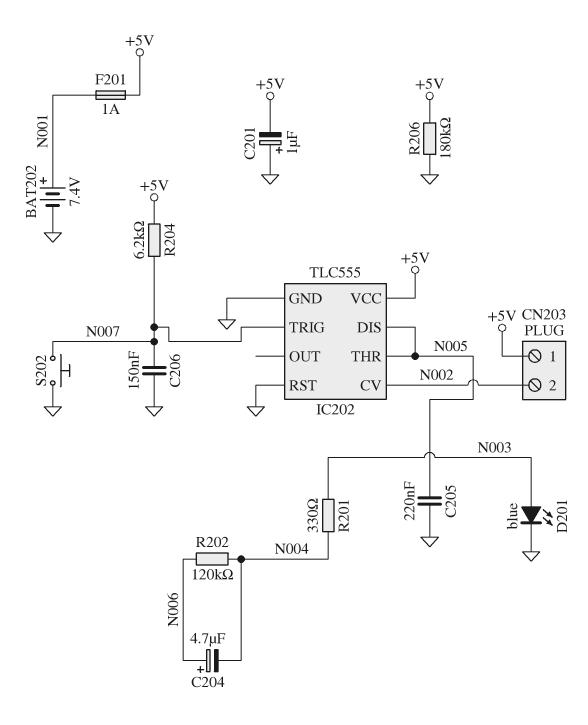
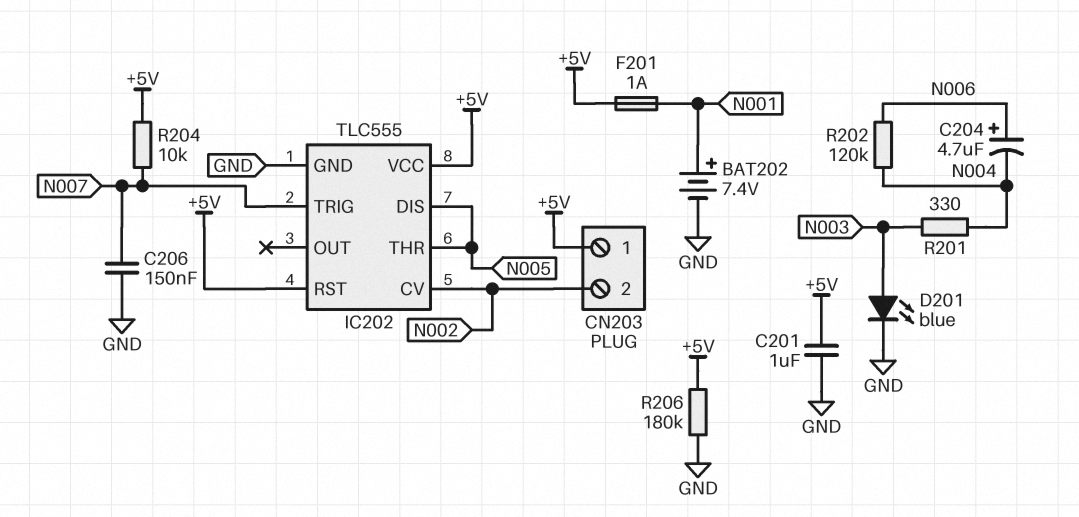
C201: 1uF (plus GND, minus +5V) -> 1uF (+5V, GND)
C205: 220nF (GND, N005) -> none
IC202 pin RST: GND -> +5V
R204: 6.2k (+5V, N007) -> 10k (+5V, N007)
S202: button (GND, N007) -> none

